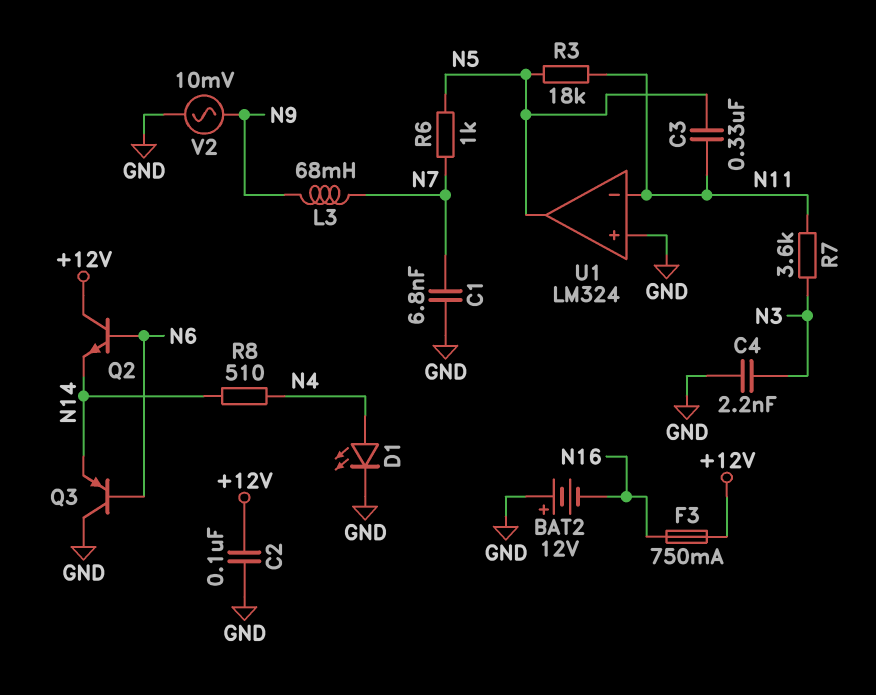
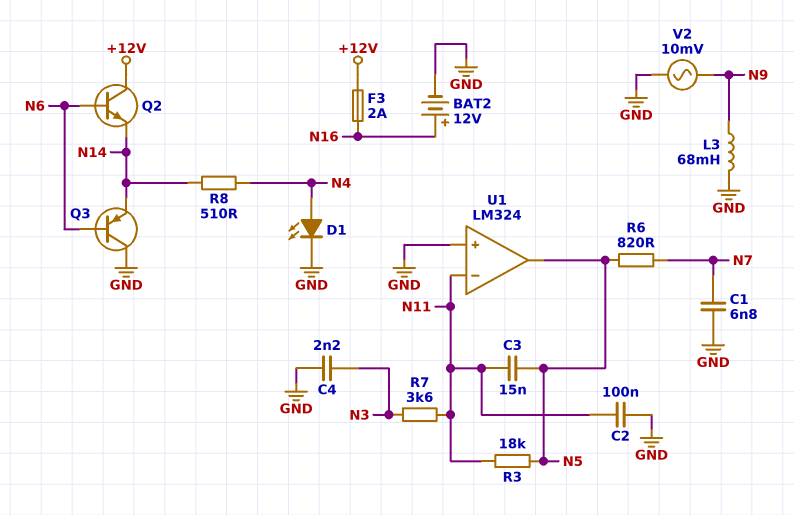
BAT2: 12V (plus GND, minus N16) -> 12V (plus N16, minus GND)
C2: 100nF (+12V, GND) -> 100nF (GND, N11)
C3: 330nF (N5, N11) -> 15nF (N5, N11)
F3: 750mA (+12V, N16) -> 2A (+12V, N16)
L3: 68mH (N7, N9) -> 68mH (GND, N9)
R6: 1k (N5, N7) -> 820 (N5, N7)

